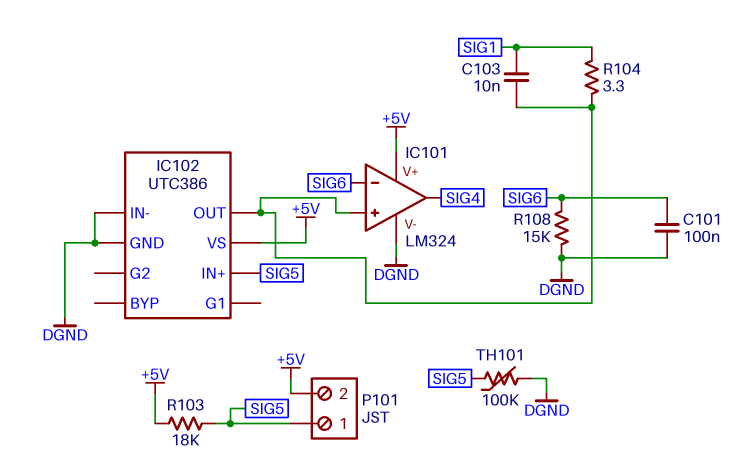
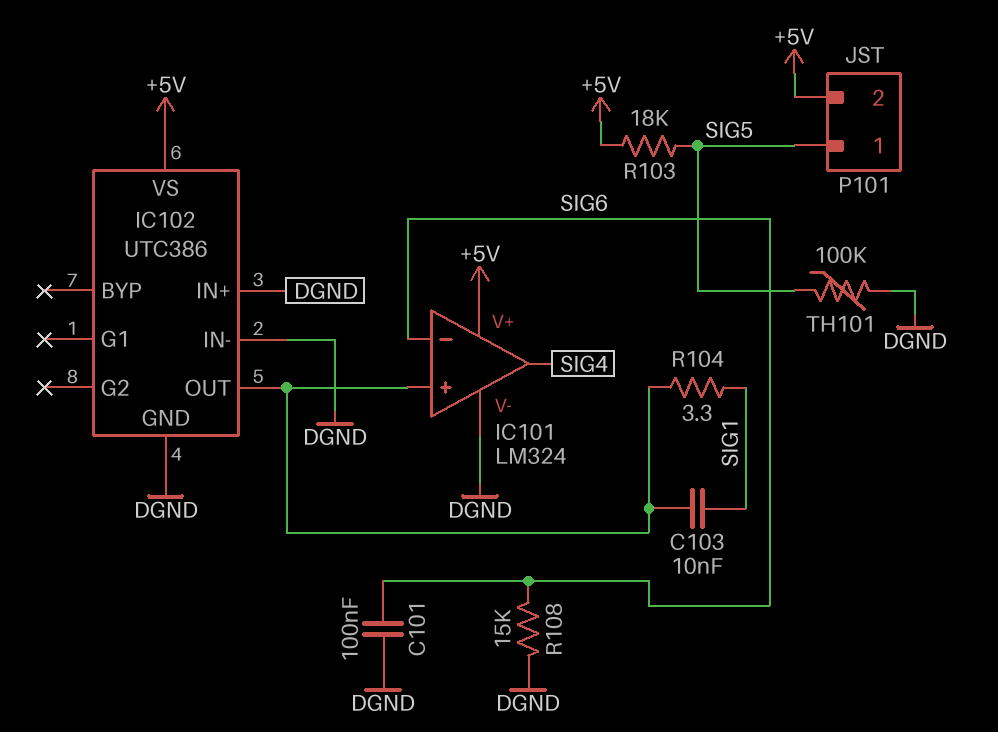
IC102 pin IN+: SIG5 -> DGND

